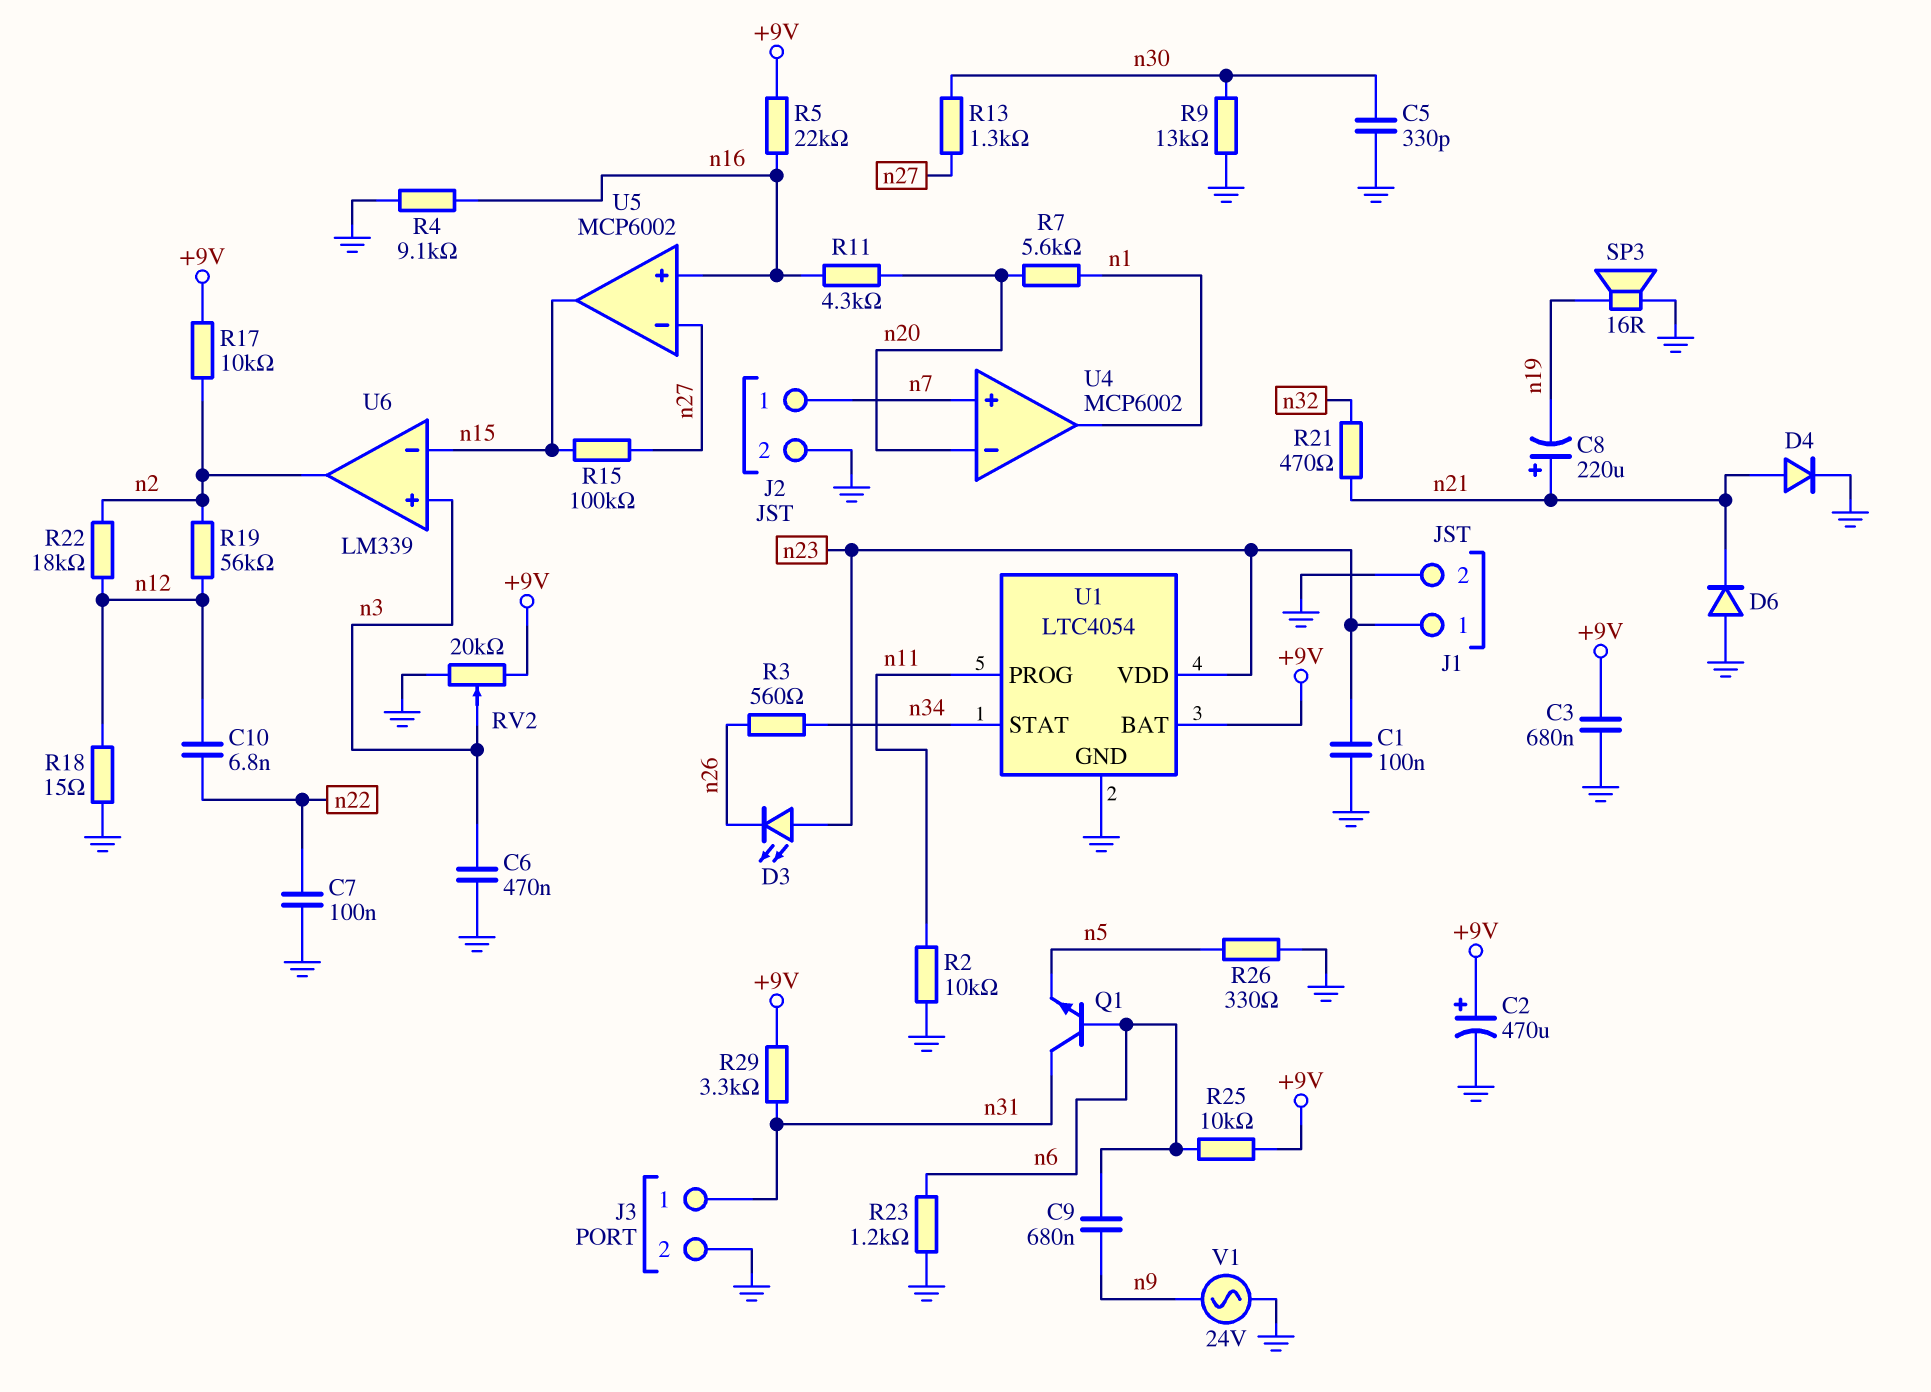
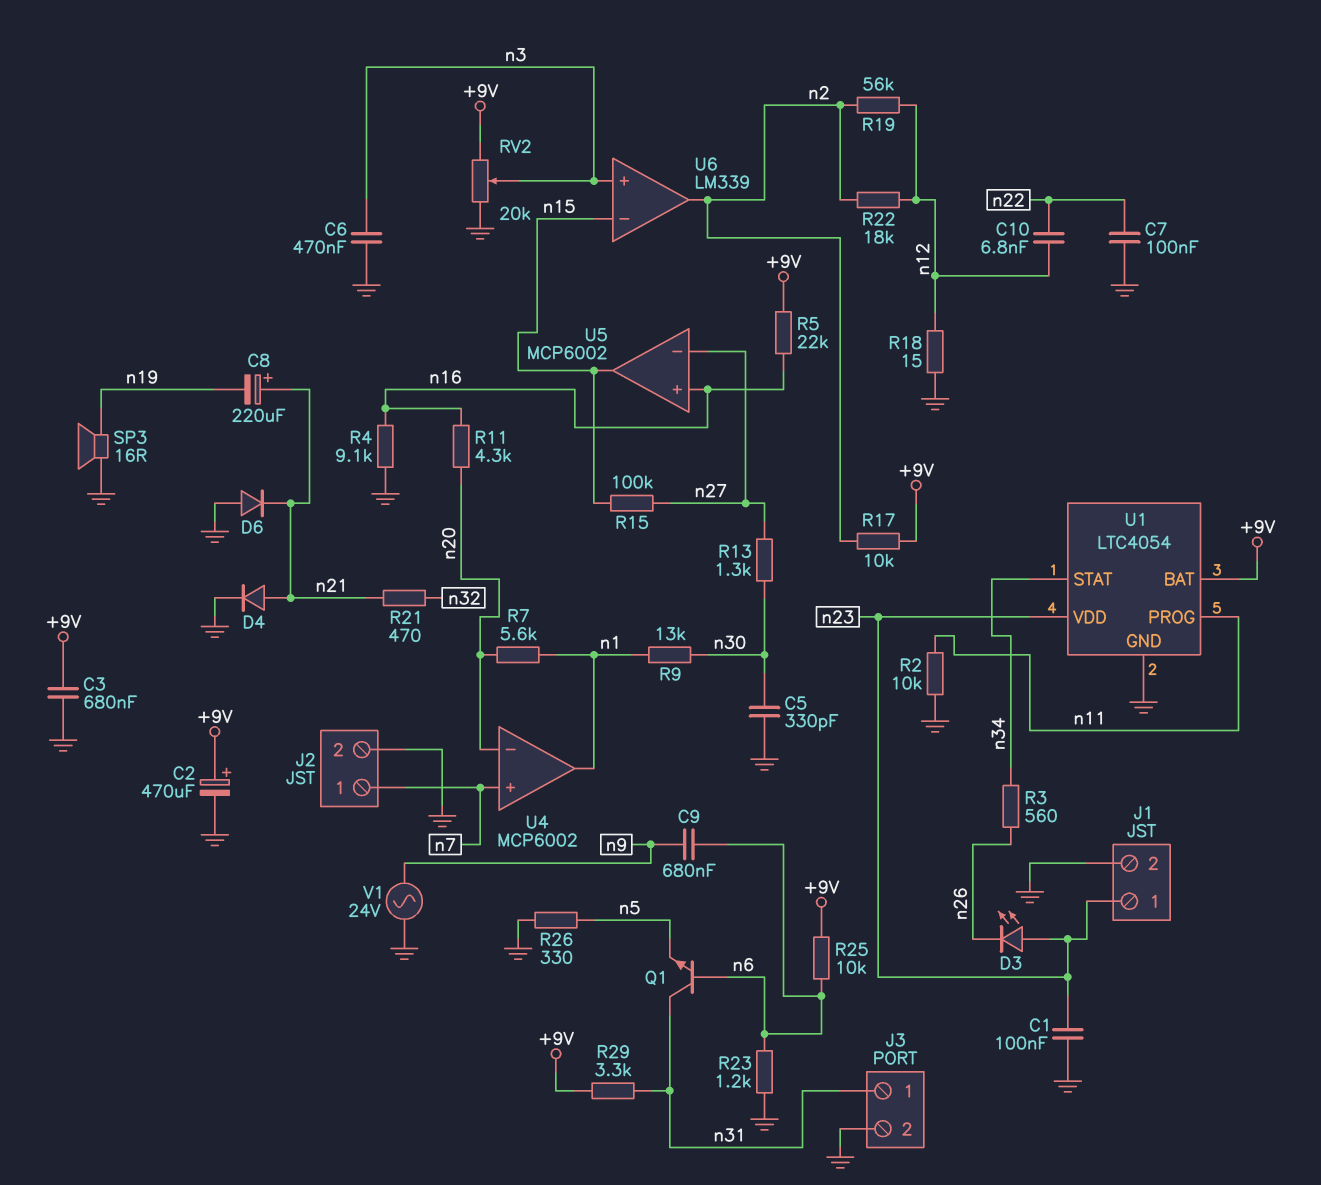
R9: 13k (GND, n30) -> 13k (n1, n30)

